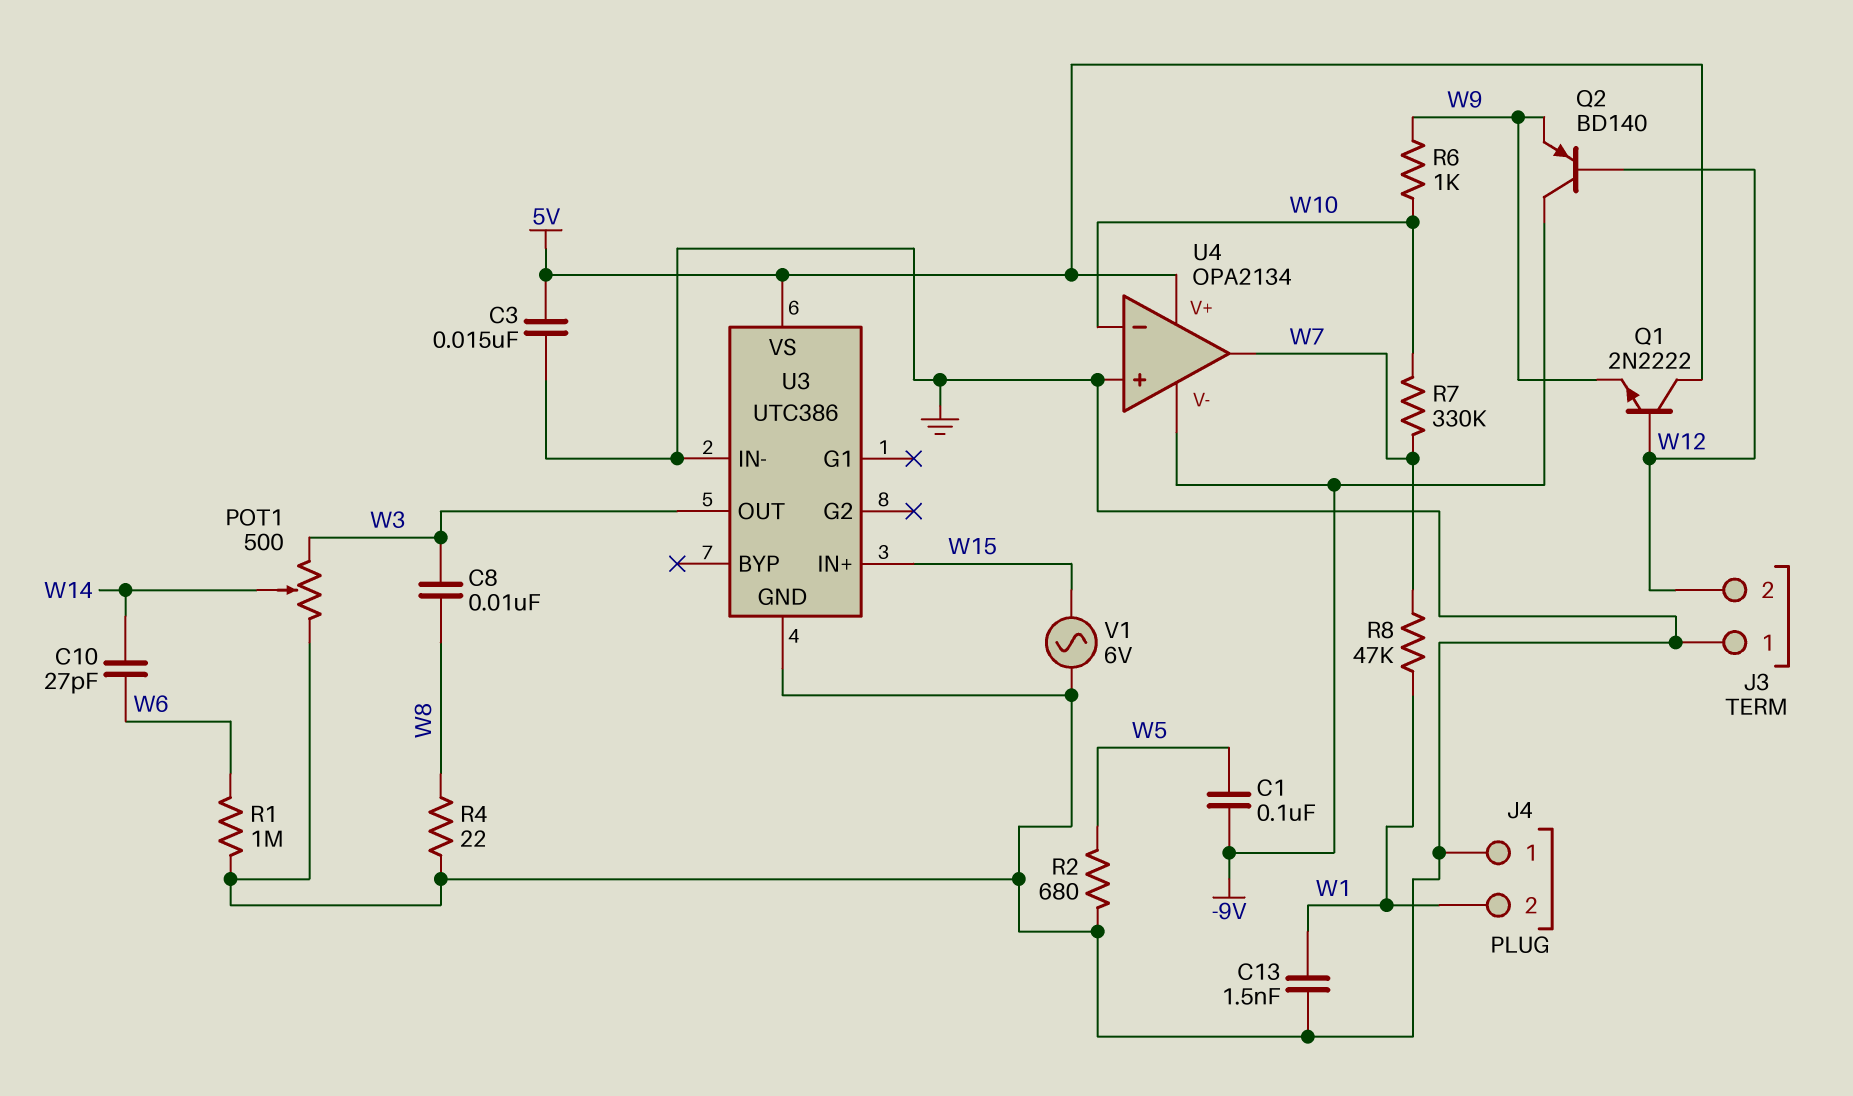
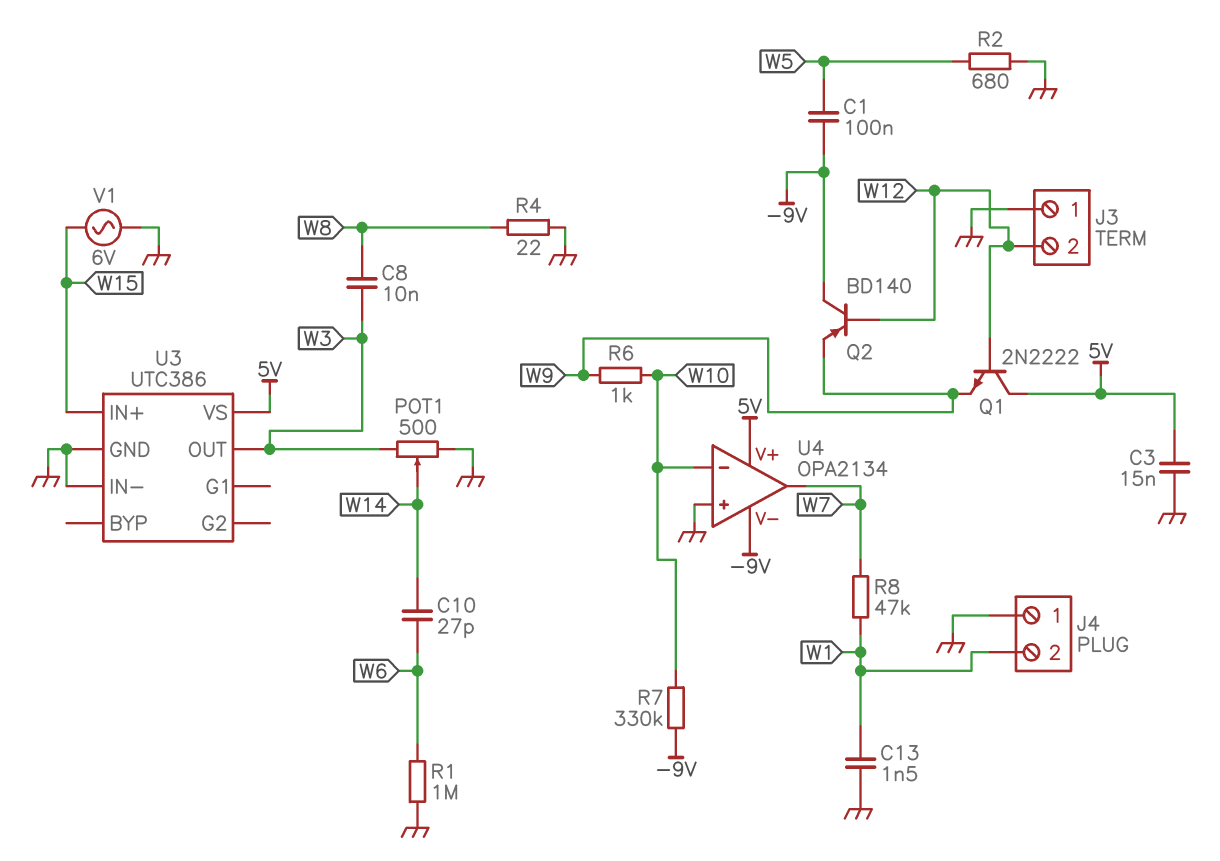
R7: 330k (W7, W10) -> 330k (-9V, W10)

